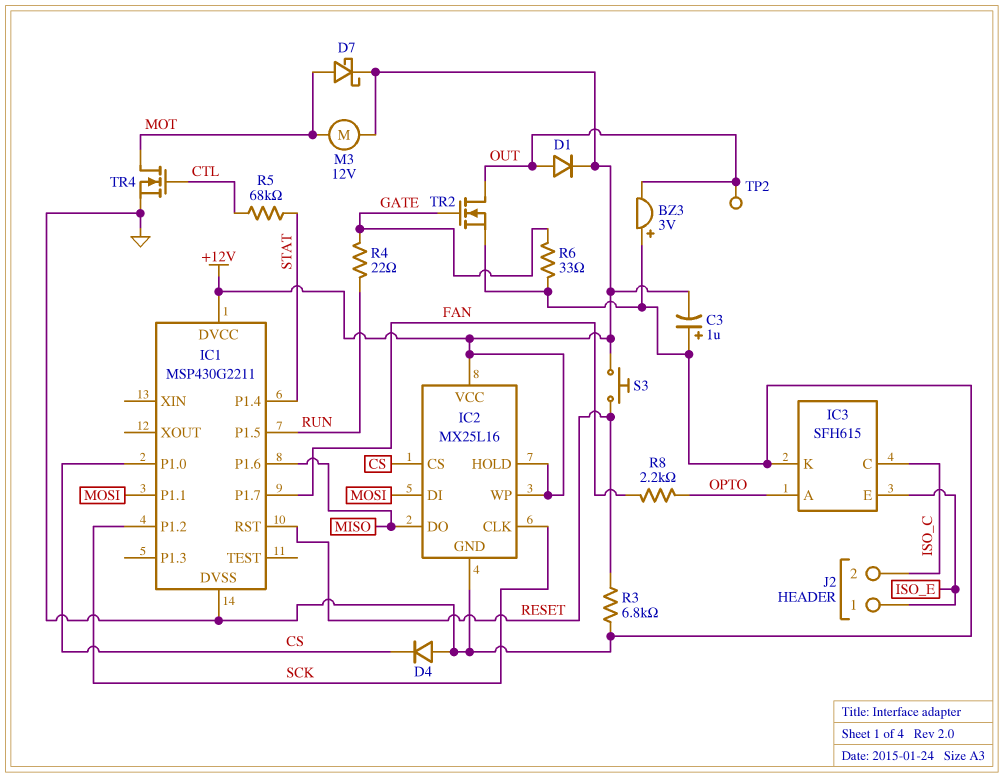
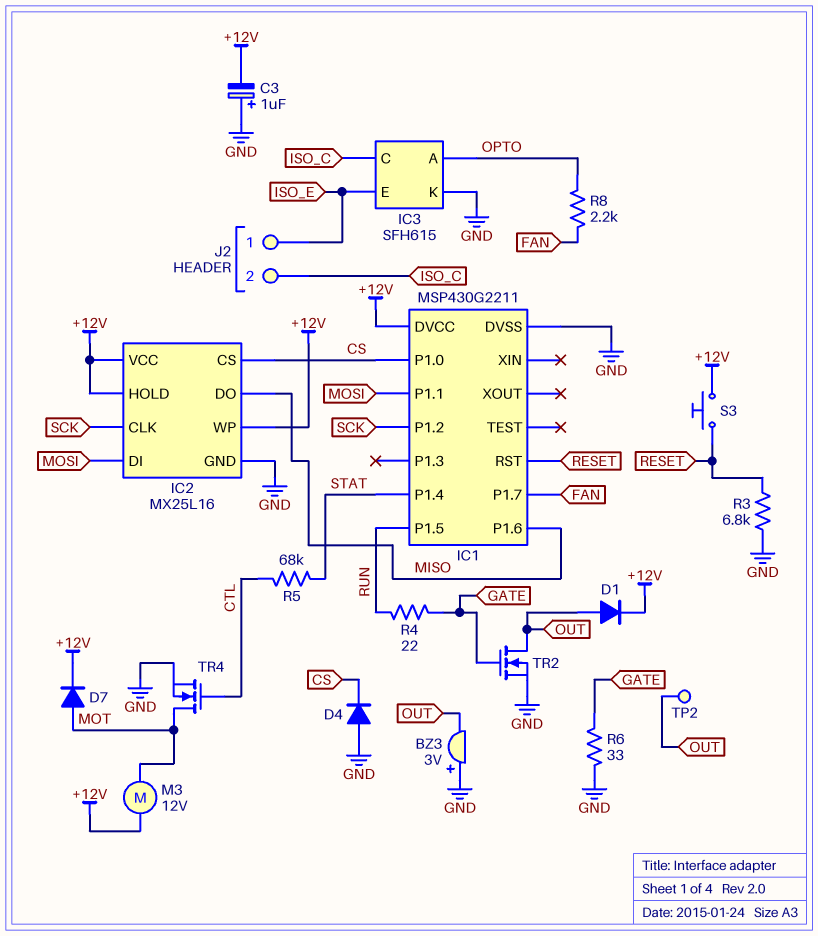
D7: schottky (A MOT, K +12V) -> diode (A MOT, K +12V)

